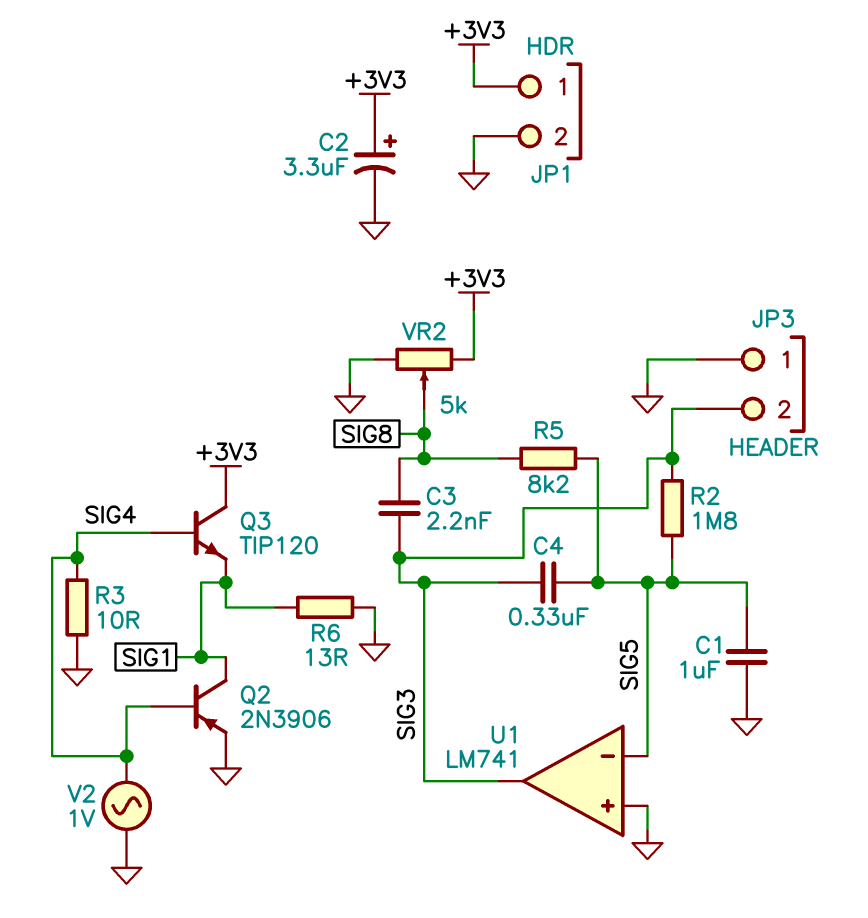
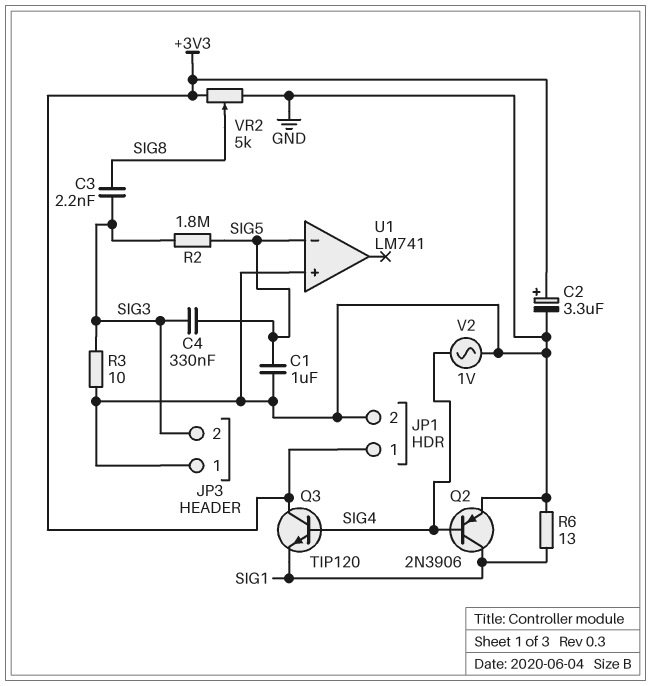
R3: 10 (GND, SIG4) -> 10 (GND, SIG3)
R5: 8.2k (SIG5, SIG8) -> none
U1 pin out: SIG3 -> none

